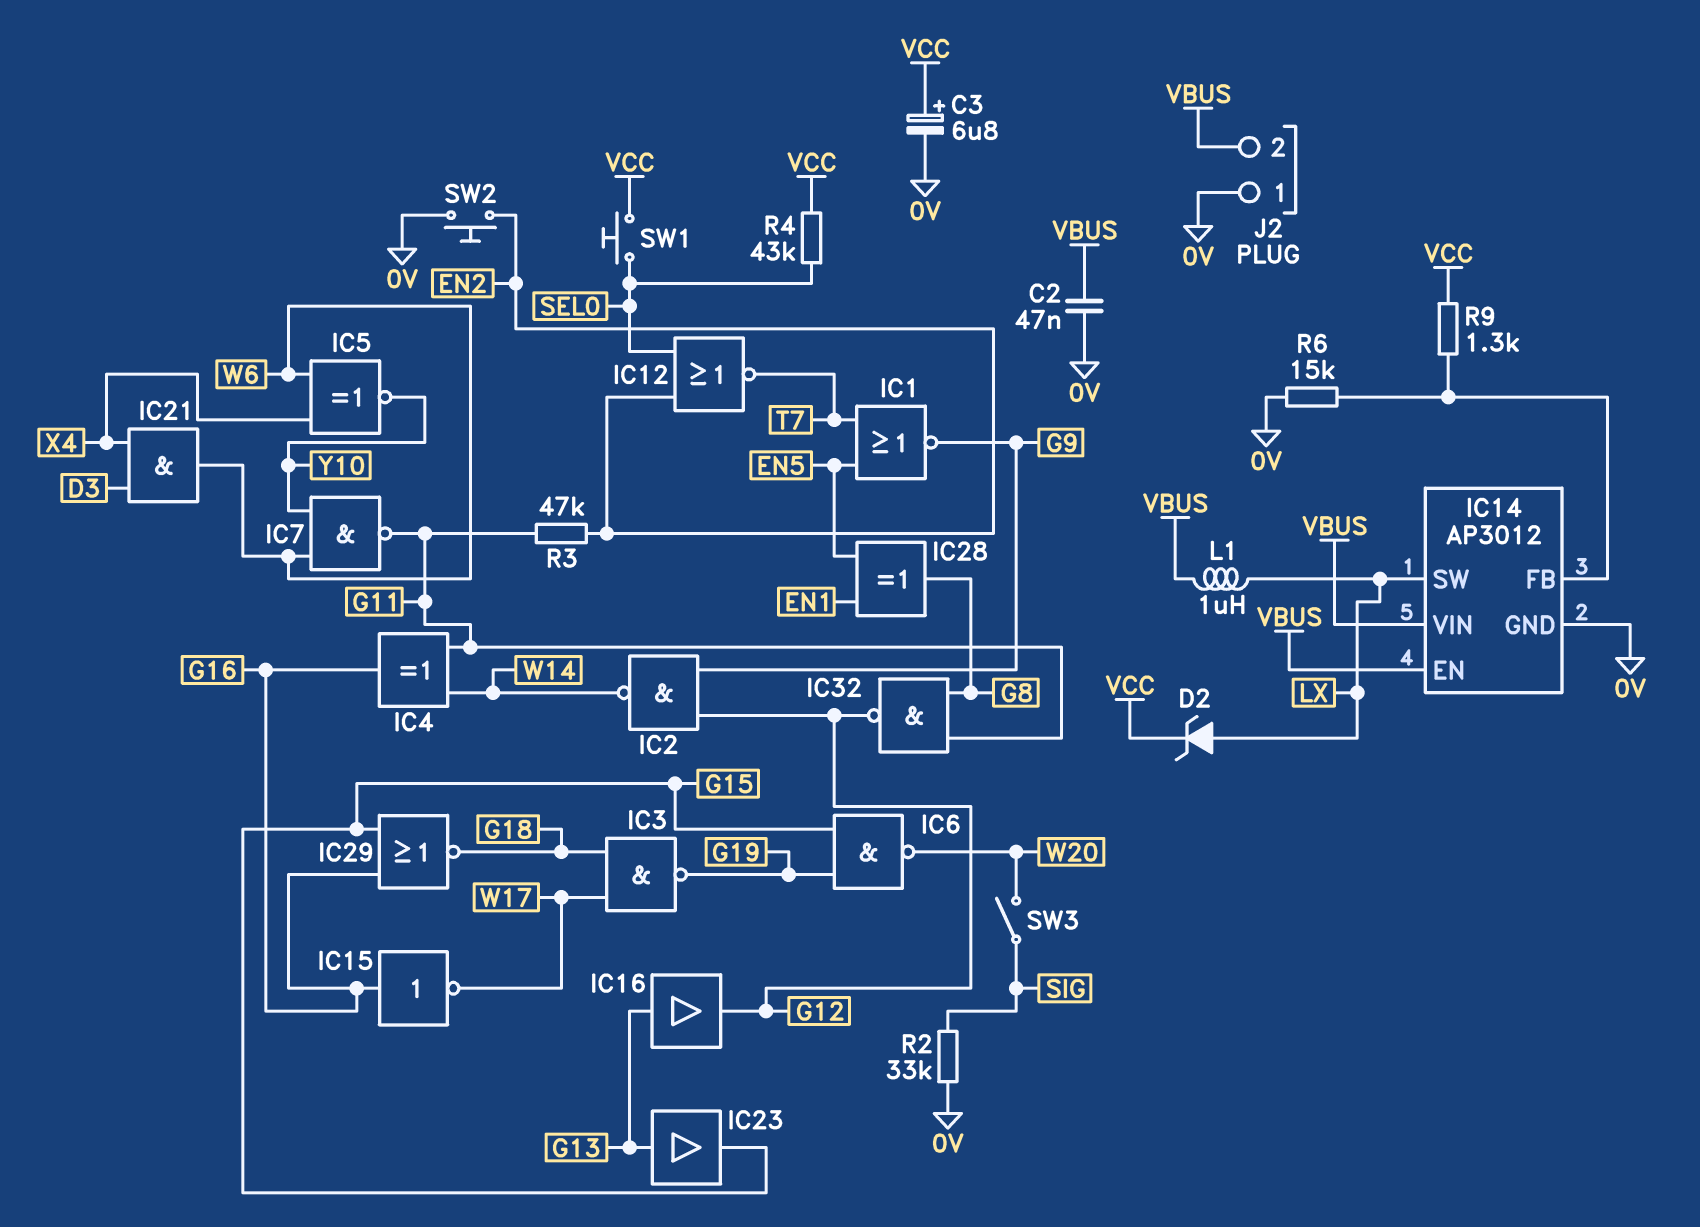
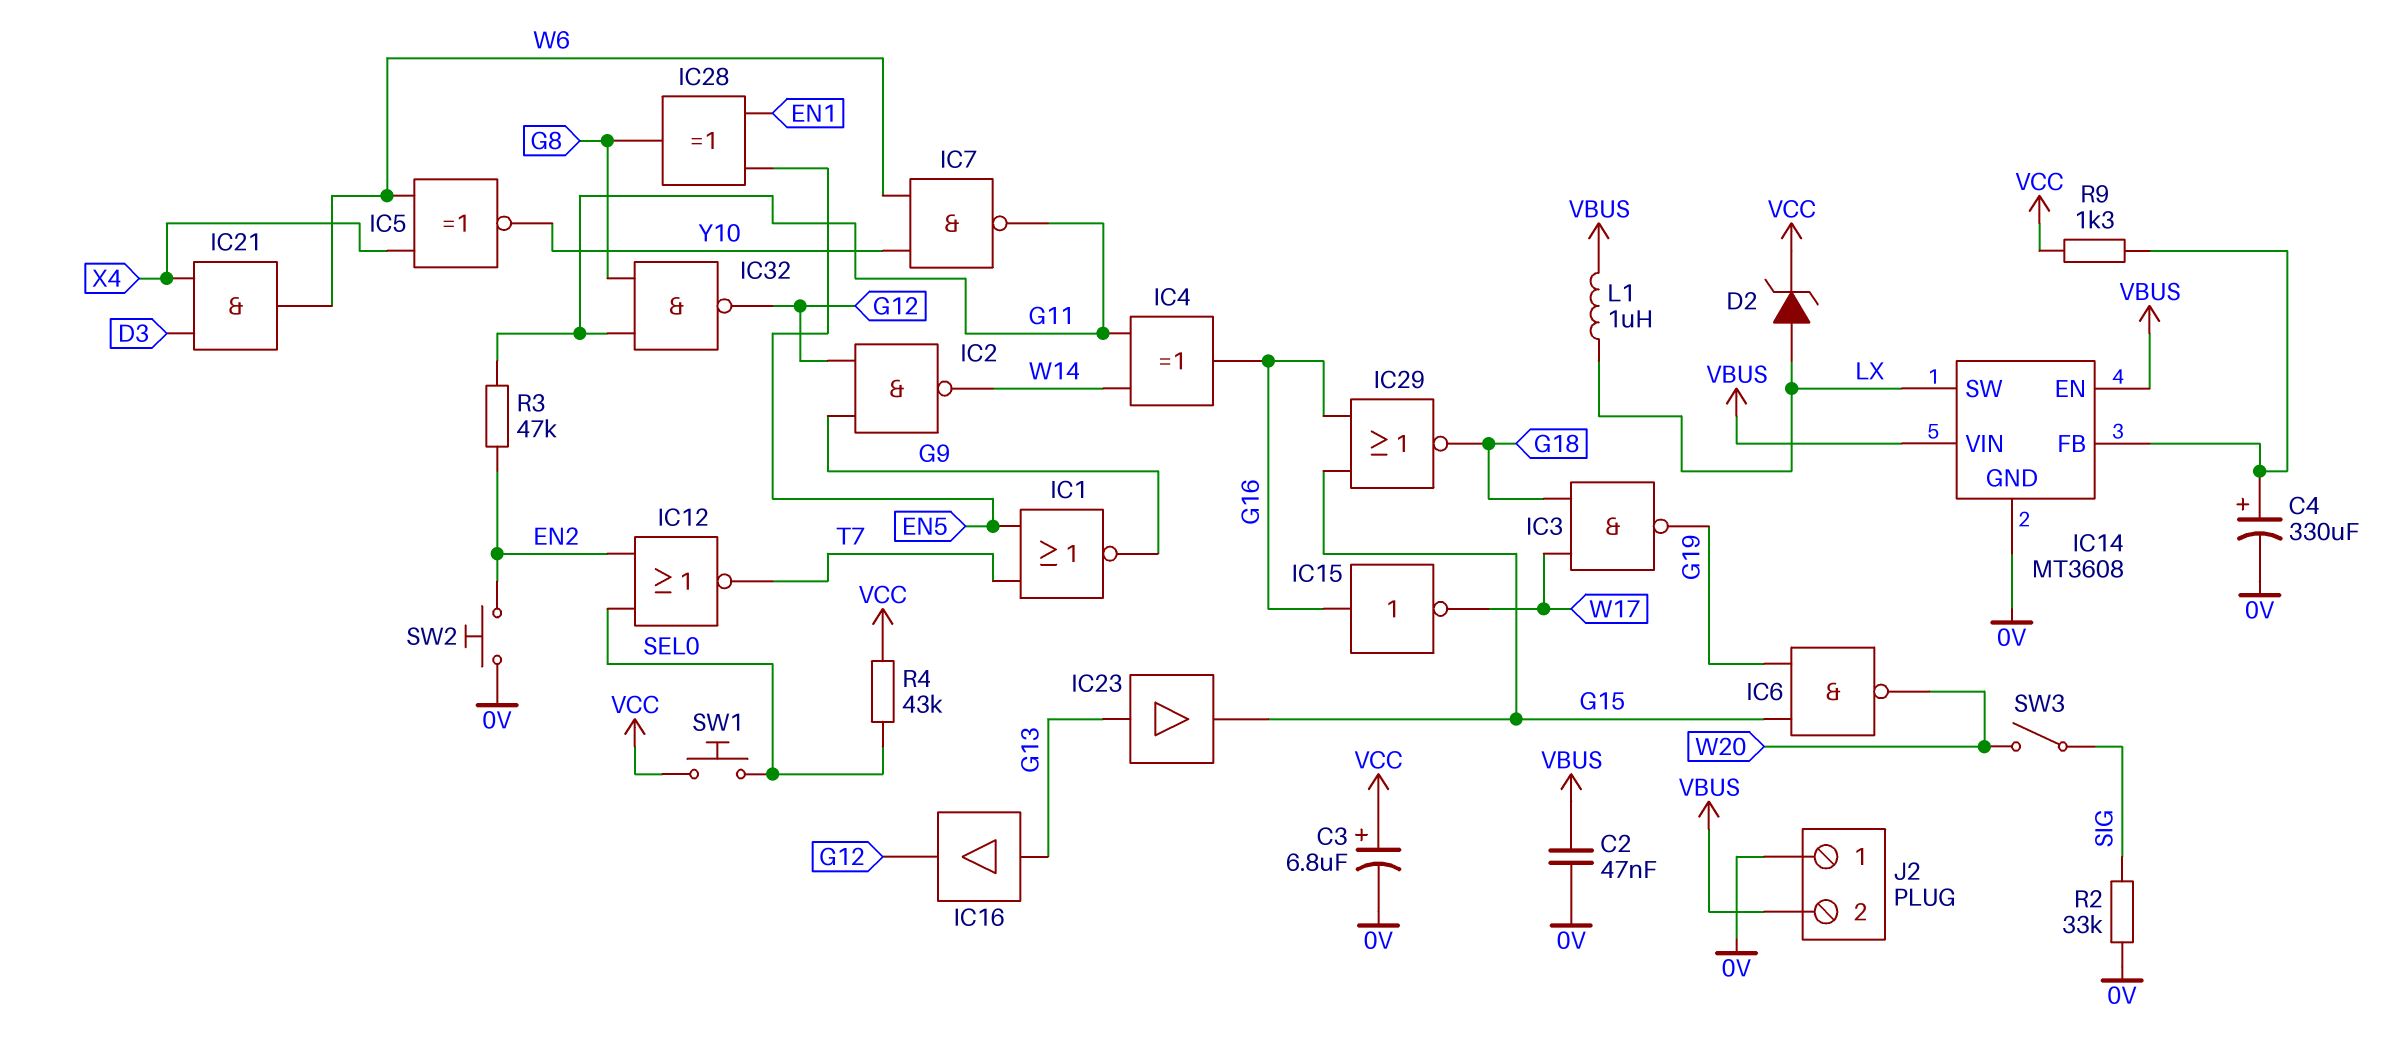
C4: none -> 330uF (plus IC14/FB, minus 0V)
IC14: AP3012 -> MT3608
R6: 15k (0V, IC14/FB) -> none

